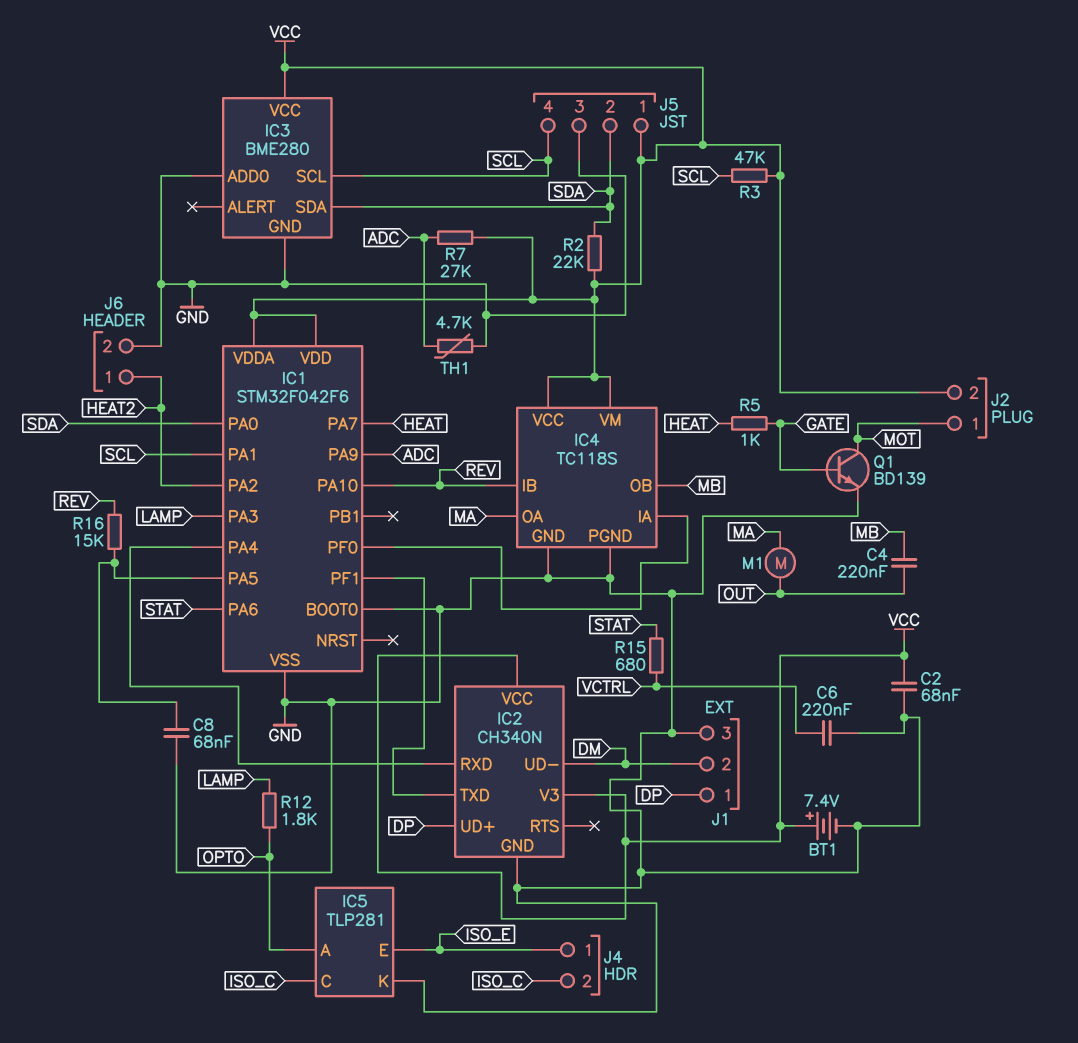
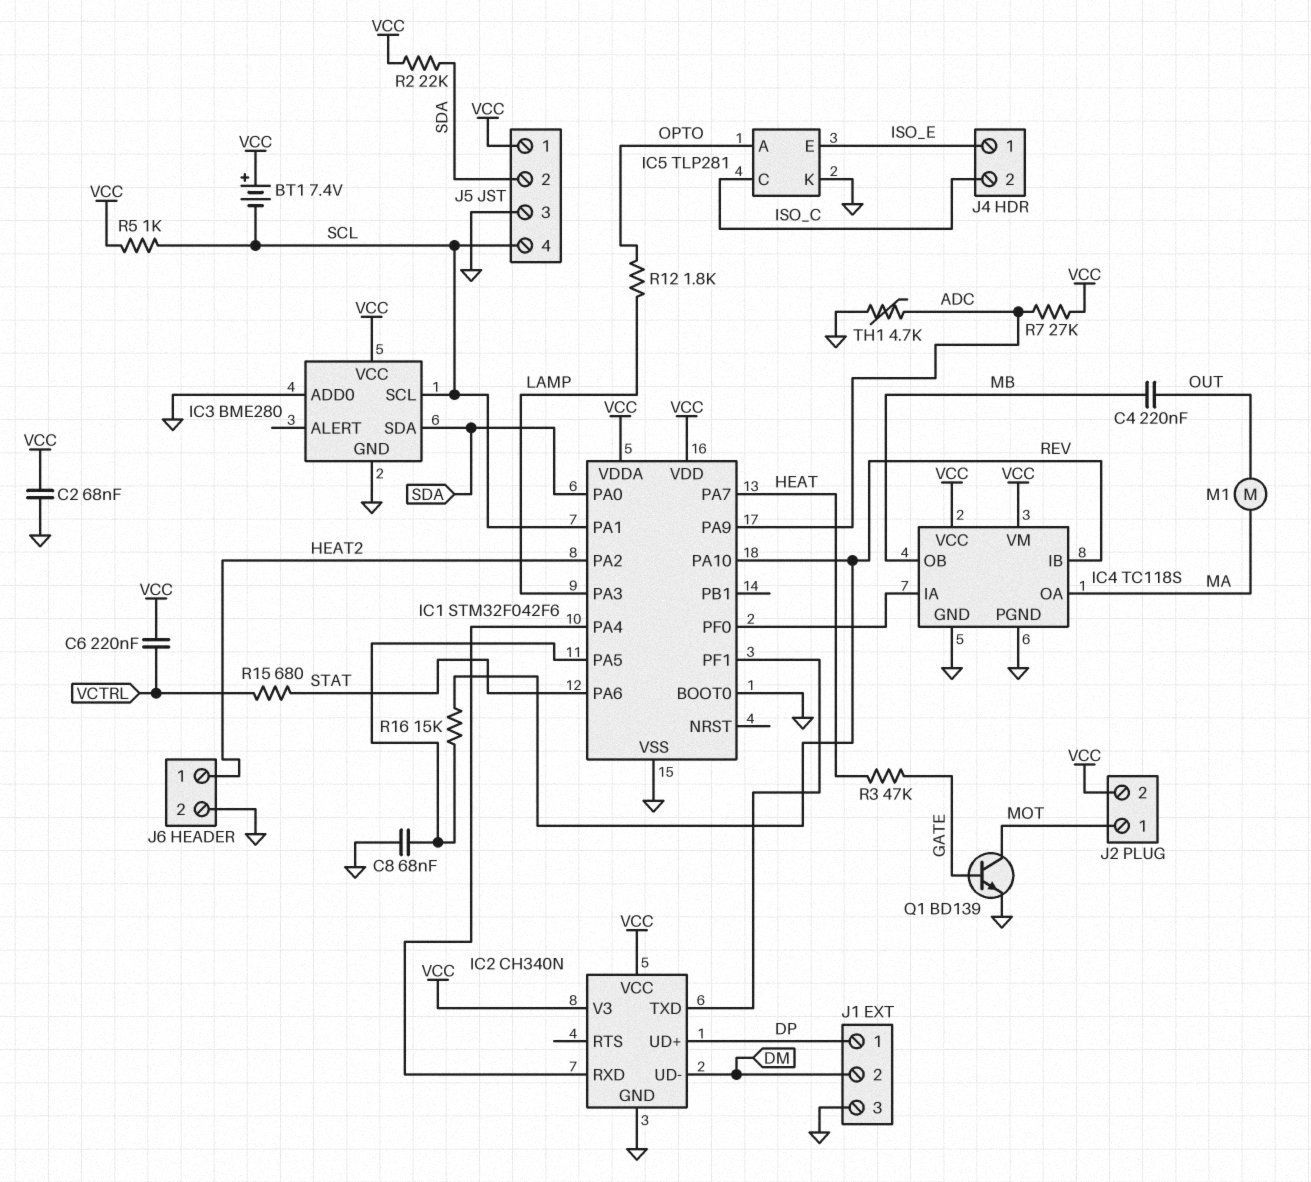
BT1: 7.4V (plus VCC, minus GND) -> 7.4V (plus VCC, minus SCL)
C6: 220nF (GND, VCTRL) -> 220nF (VCC, VCTRL)
R3: 47k (SCL, VCC) -> 47k (GATE, HEAT)
R5: 1k (GATE, HEAT) -> 1k (SCL, VCC)

